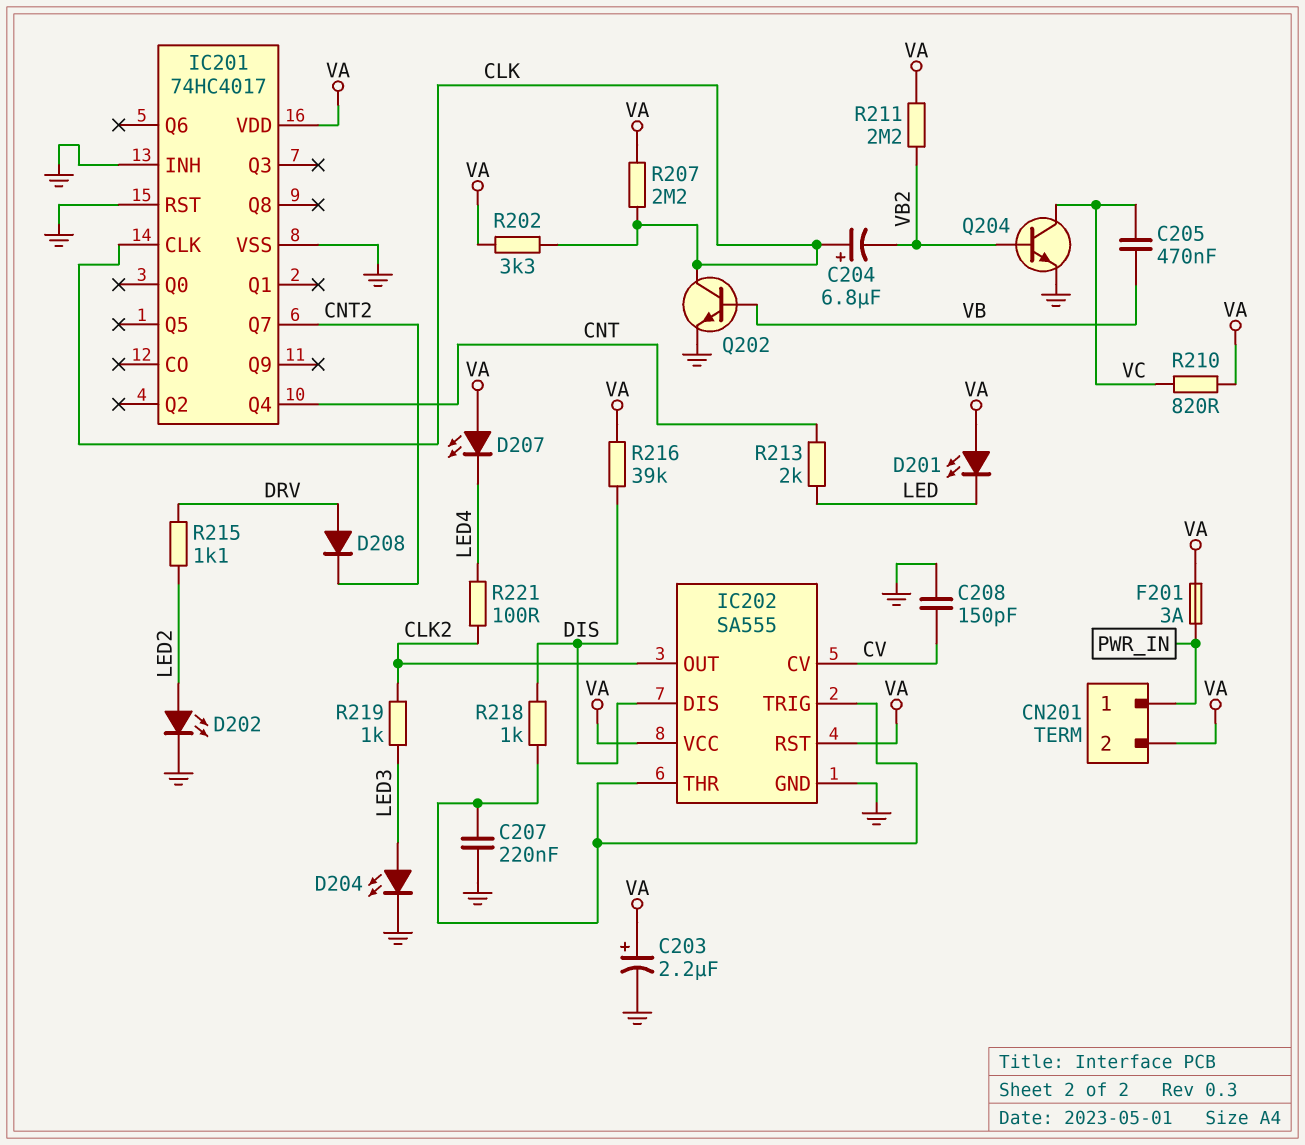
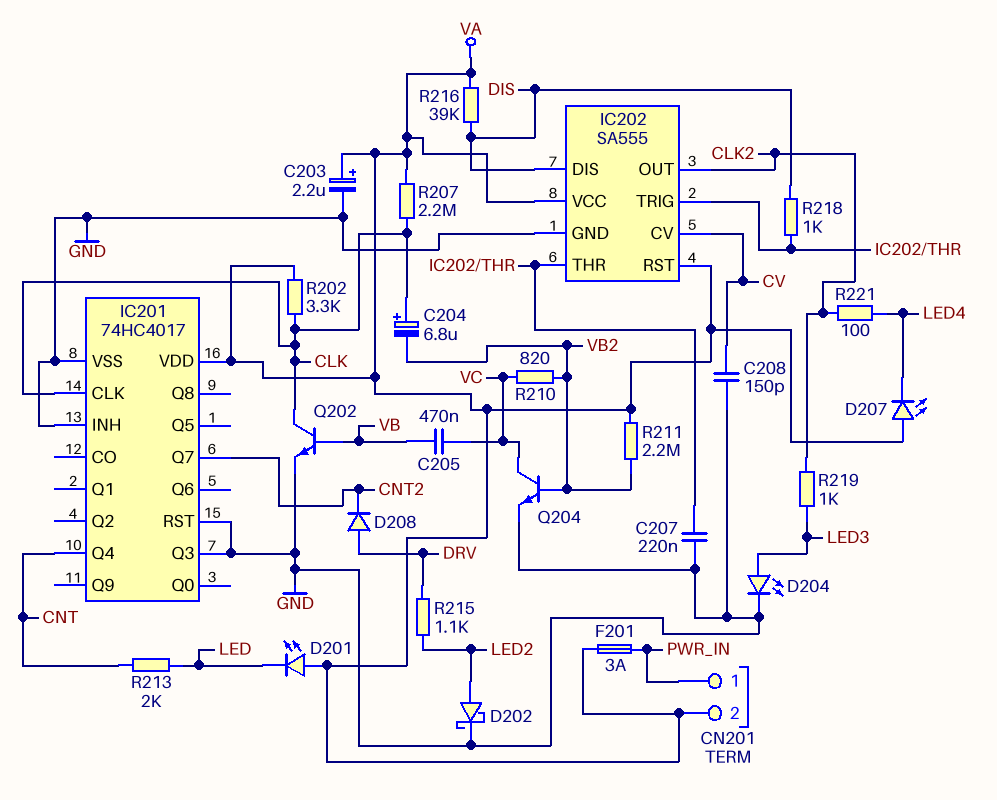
D202: LED (A LED2, K GND) -> schottky (A LED2, K GND)
IC201 pin Q3: none -> GND
R210: 820 (VA, VC) -> 820 (VB2, VC)

